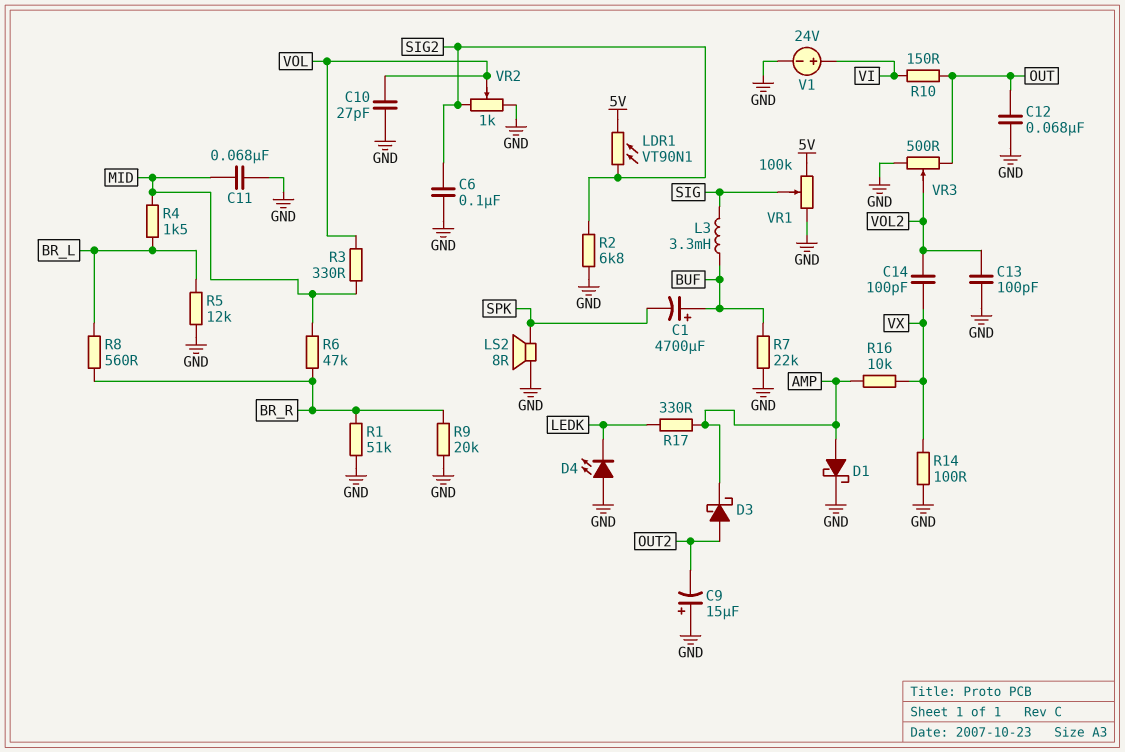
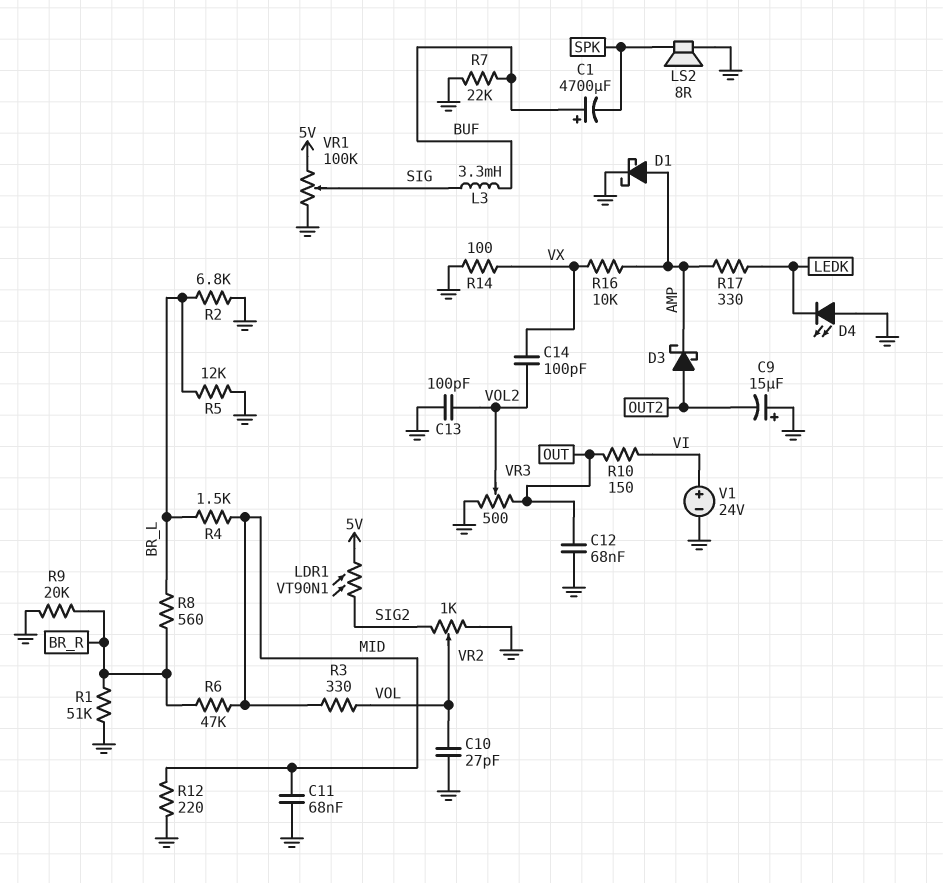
C6: 100nF (GND, SIG2) -> none
R2: 6.8k (GND, SIG2) -> 6.8k (BR_L, GND)
R12: none -> 220 (GND, MID)

